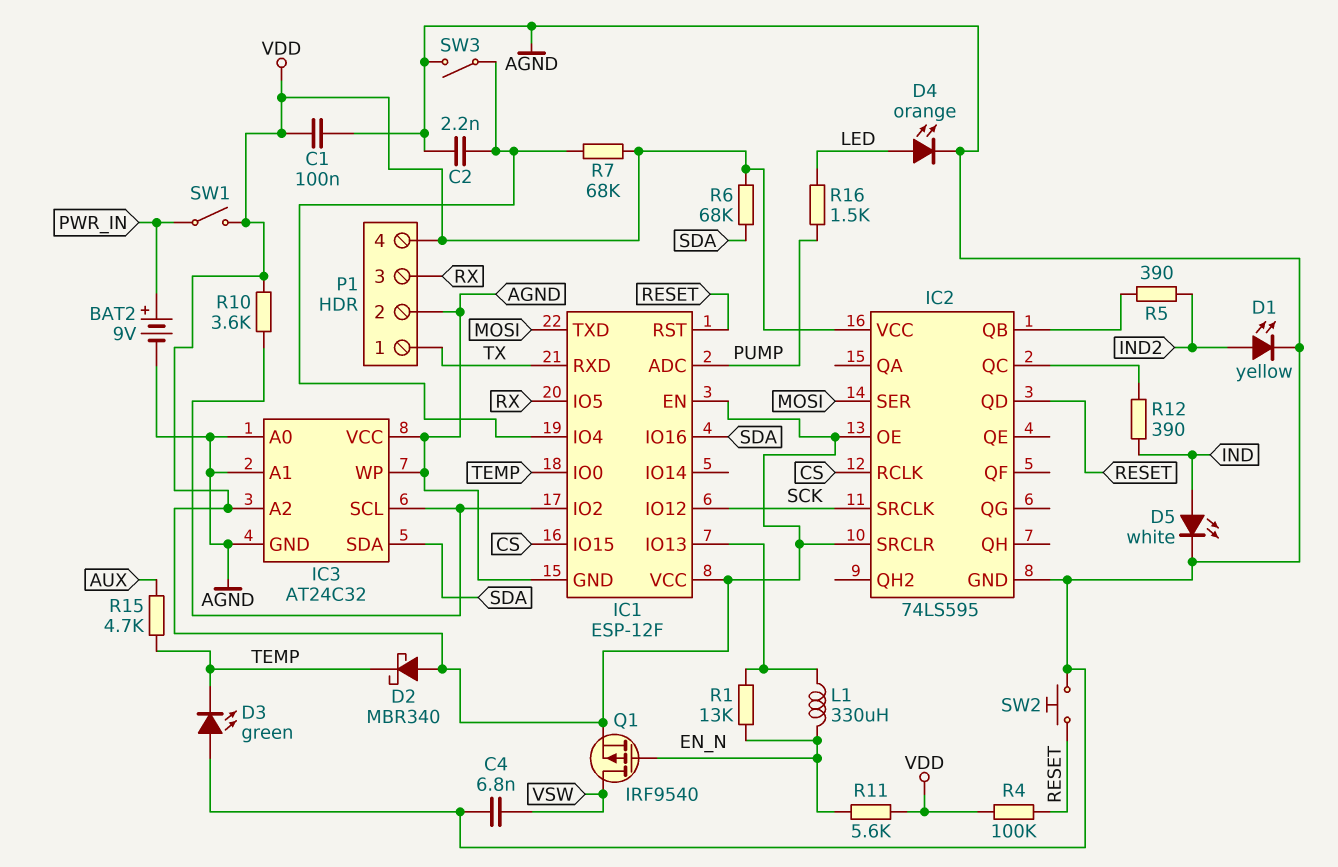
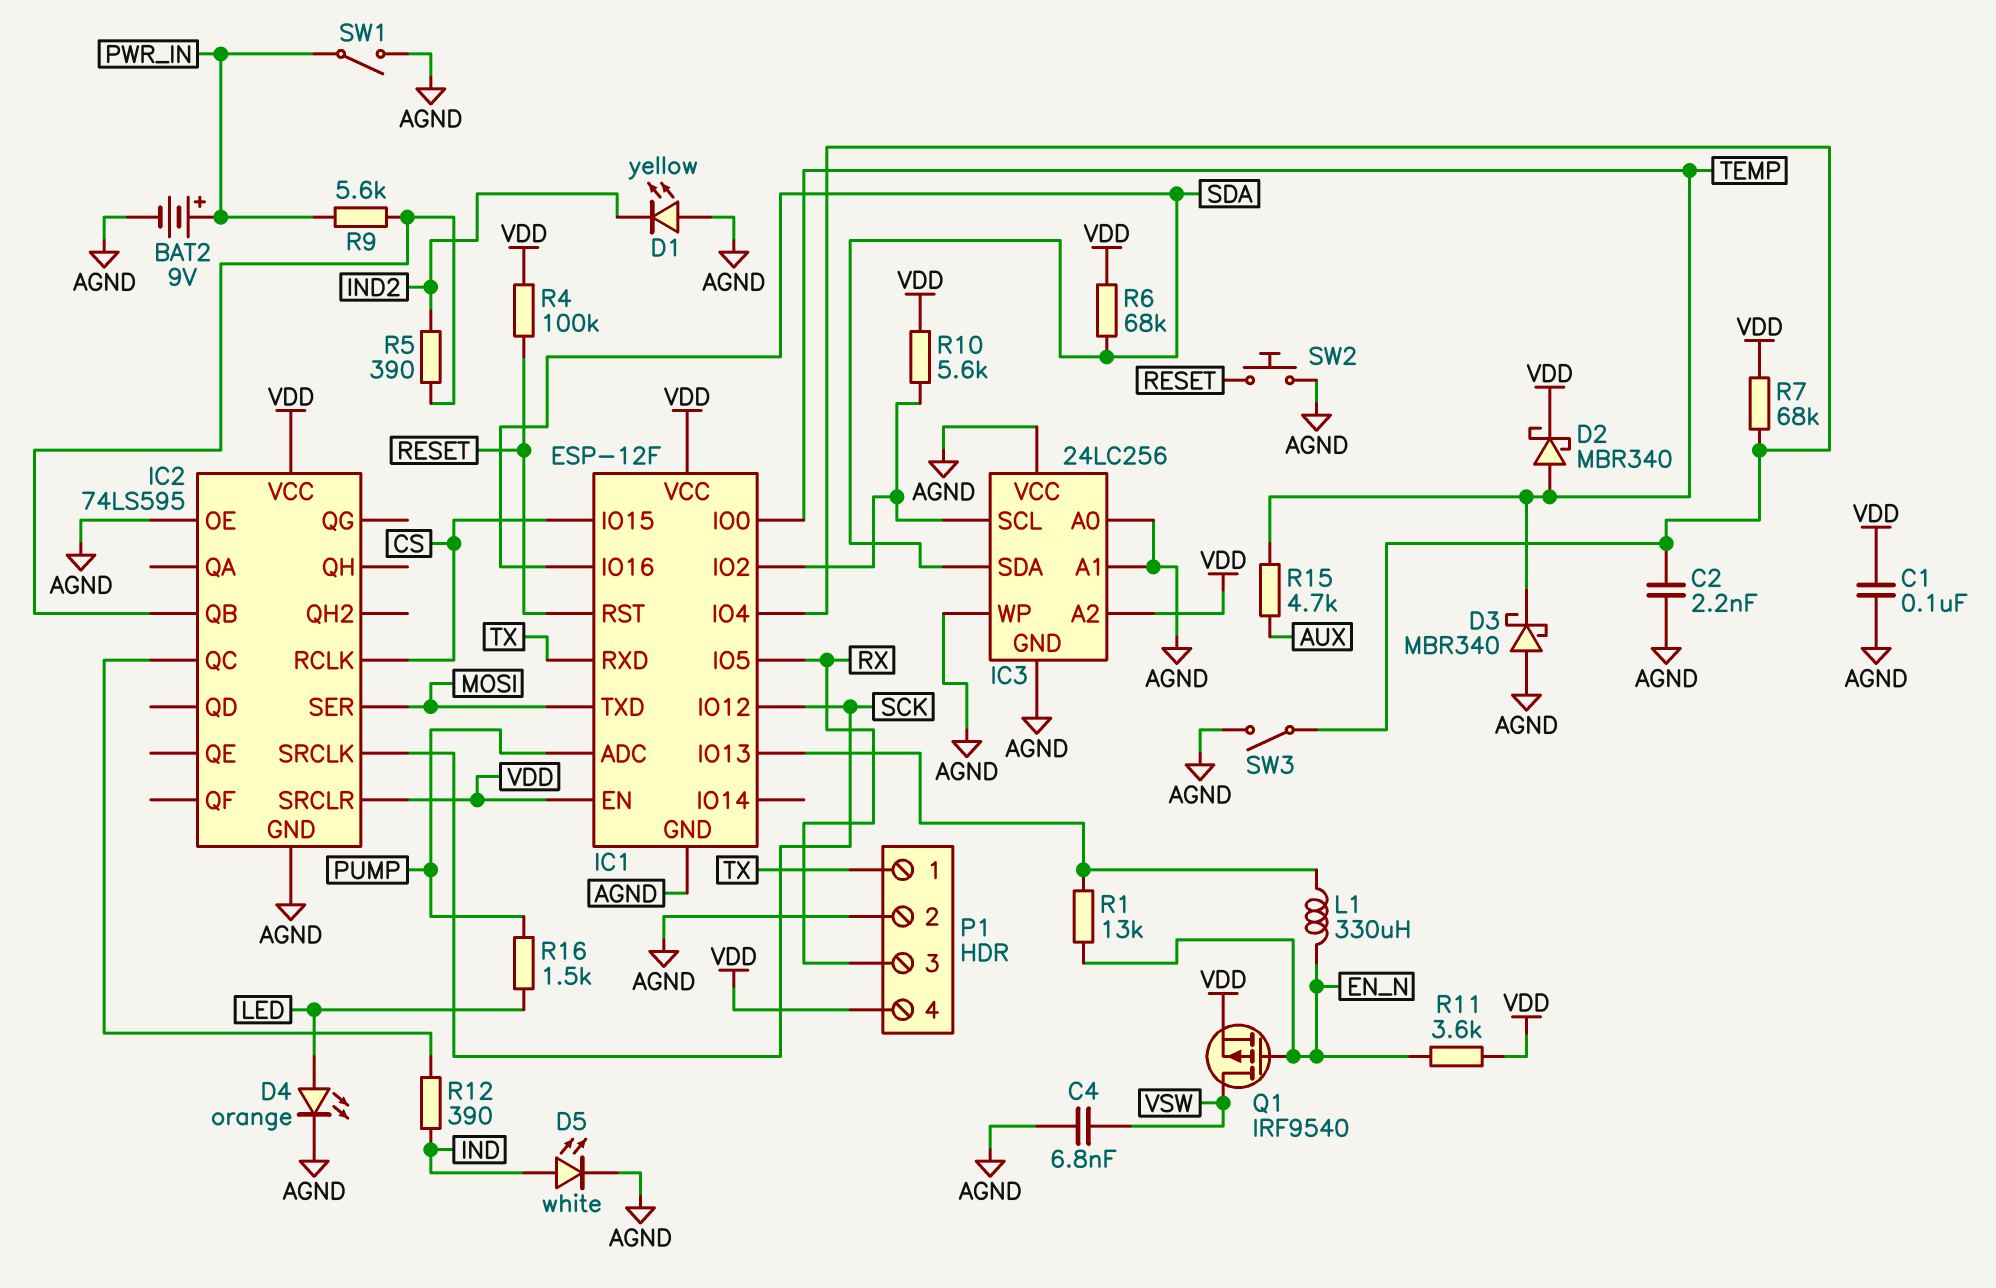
D1: LED yellow (A IND2, K AGND) -> LED yellow (A AGND, K IND2)
D2: schottky MBR340 (A VDD, K TEMP) -> schottky MBR340 (A TEMP, K VDD)
D3: LED green (A AGND, K TEMP) -> schottky MBR340 (A AGND, K TEMP)
IC2 pin OE: VDD -> AGND
IC2 pin QD: RESET -> none
IC3: AT24C32 -> 24LC256
R9: none -> 5.6k (IC2/QB, PWR_IN)
R10: 3.6k (IC1/IO2, VDD) -> 5.6k (IC1/IO2, VDD)
R11: 5.6k (EN_N, VDD) -> 3.6k (EN_N, VDD)
SW1: switch (PWR_IN, VDD) -> switch (AGND, PWR_IN)

